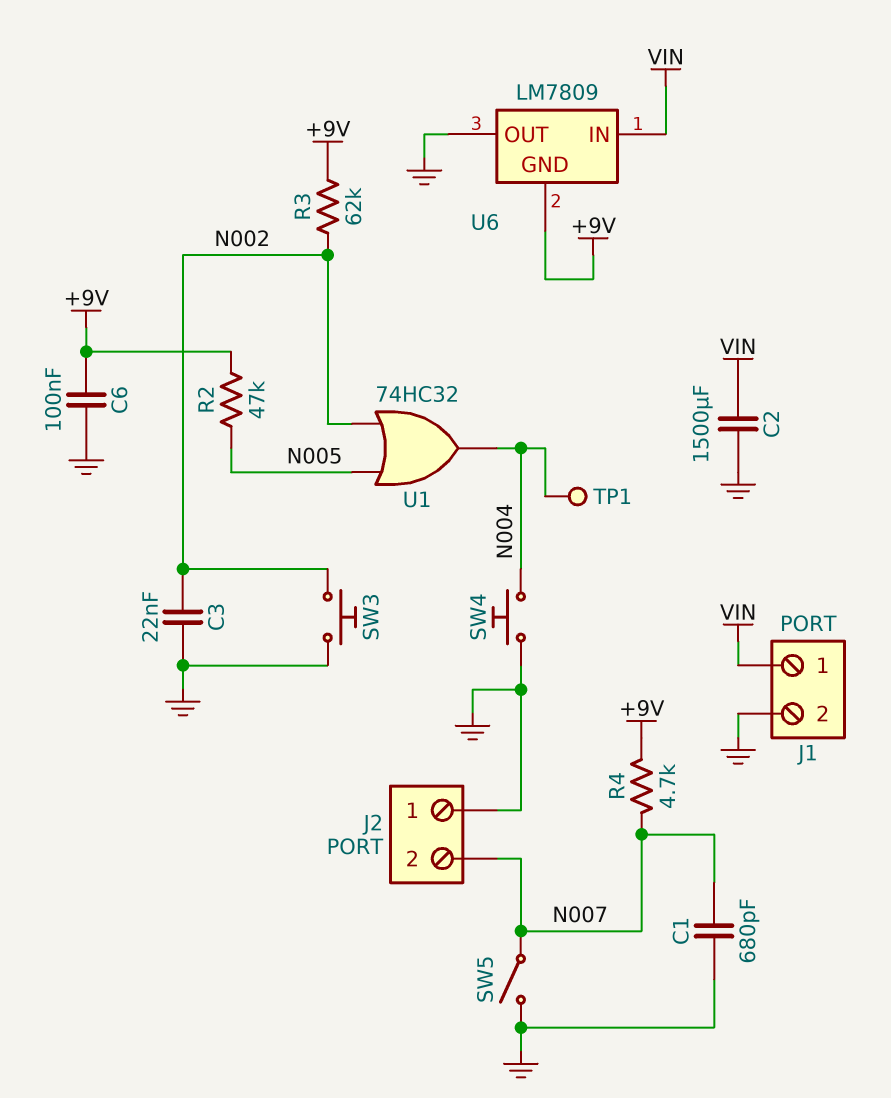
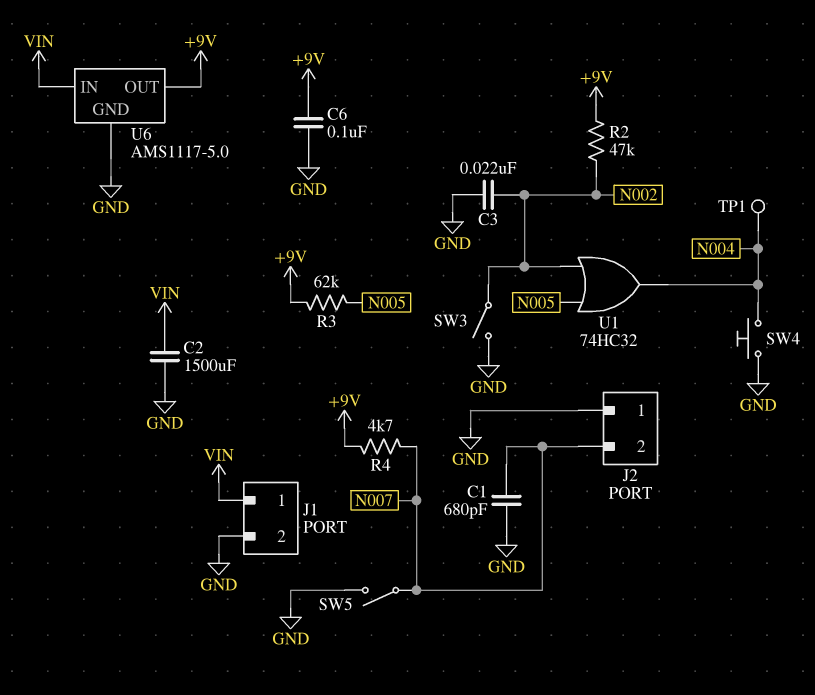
R2: 47k (+9V, N005) -> 47k (+9V, N002)
R3: 62k (+9V, N002) -> 62k (+9V, N005)
SW3: button (GND, N002) -> switch (GND, N002)
U6: LM7809 -> AMS1117-5.0
U6 pin GND: +9V -> GND
U6 pin OUT: GND -> +9V

